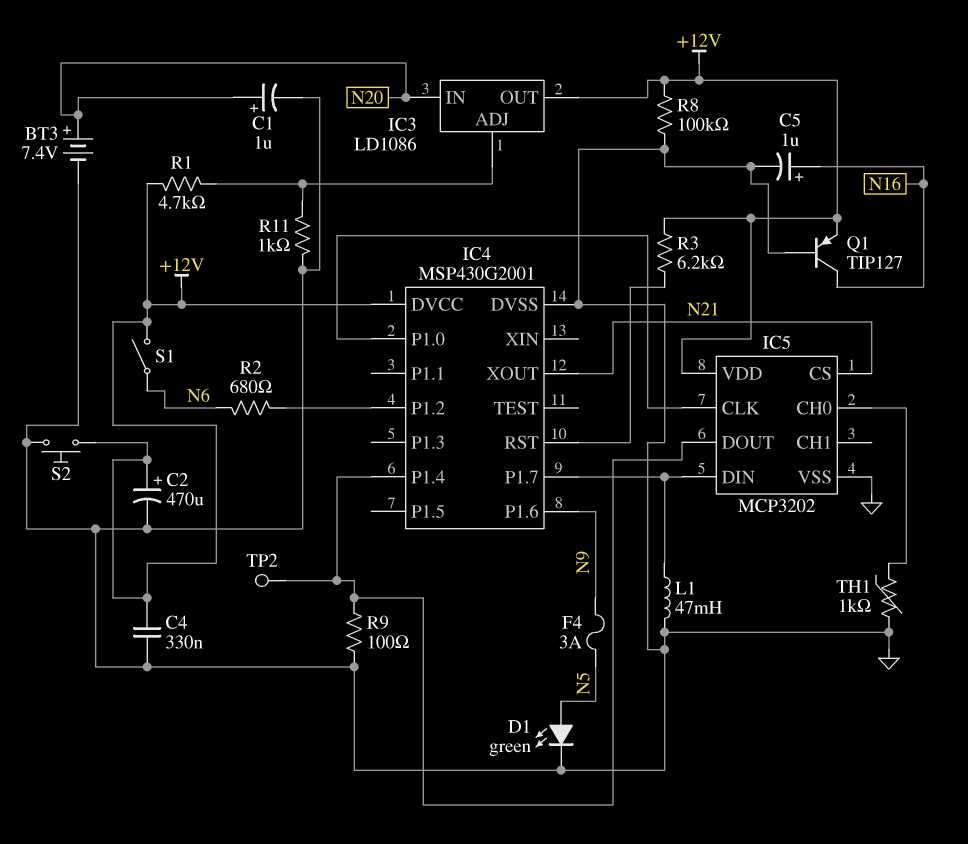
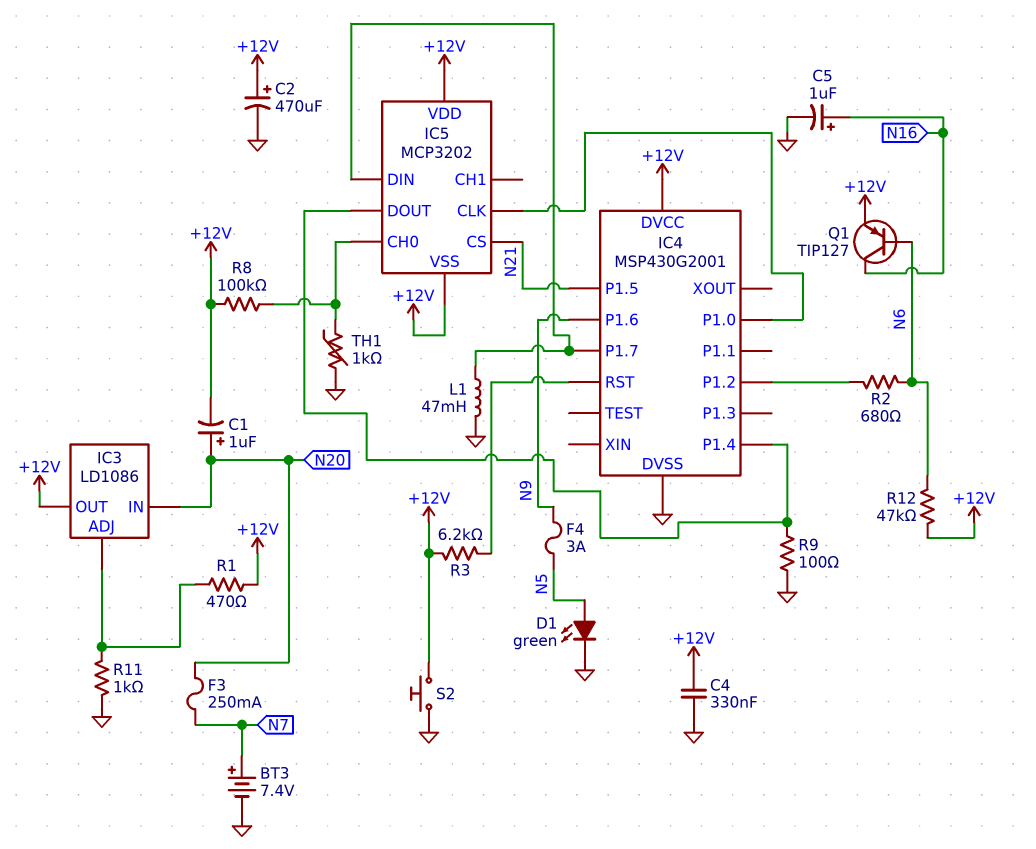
BT3: 7.4V (plus N20, minus GND) -> 7.4V (plus N7, minus GND)
C1: 1uF (plus N20, minus GND) -> 1uF (plus N20, minus +12V)
F3: none -> 250mA (N7, N20)
IC4 pin P1.5: none -> N21
IC4 pin XOUT: N21 -> none
IC5 pin VSS: GND -> +12V
Q1: PNP TIP127 (B GND, C N16, E +12V) -> PNP TIP127 (B N6, C N16, E +12V)
R1: 4.7k (+12V, IC3/ADJ) -> 470 (+12V, IC3/ADJ)
R8: 100k (+12V, GND) -> 100k (+12V, IC5/CH0)
R12: none -> 47k (+12V, N6)
S1: switch (+12V, N6) -> none
TP2: test point (IC4/P1.4) -> none

